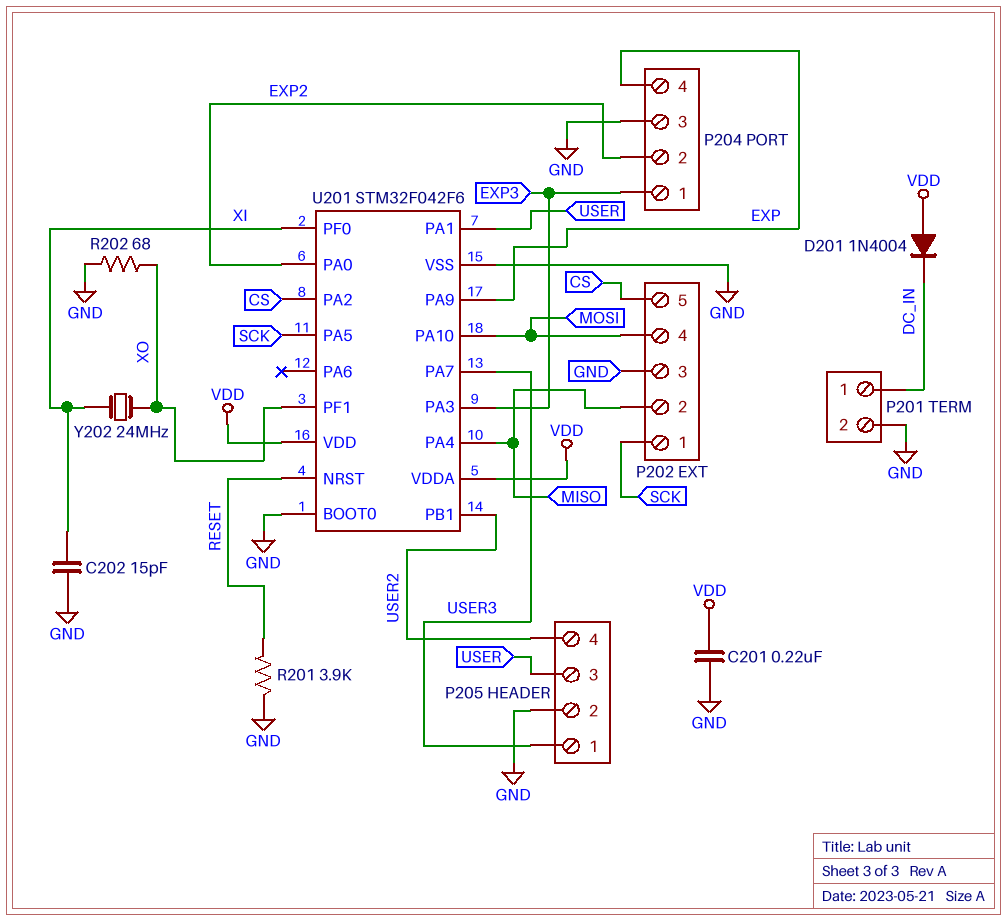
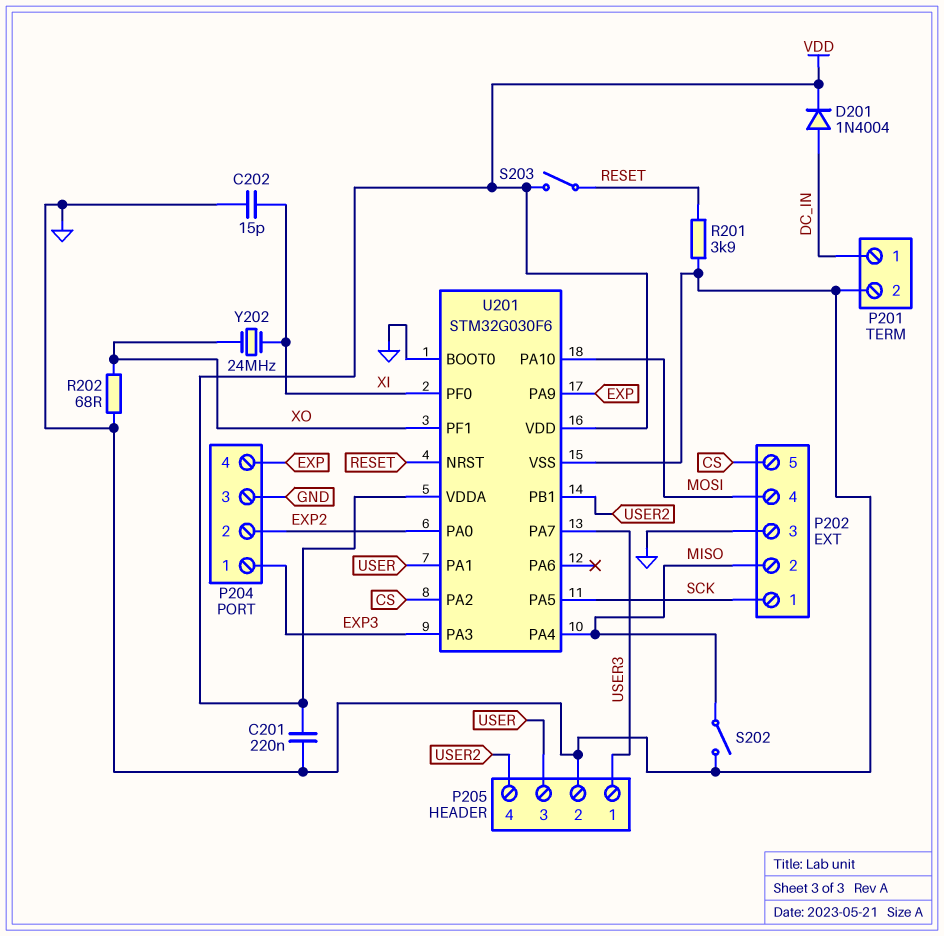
D201: diode 1N4004 (A VDD, K DC_IN) -> diode 1N4004 (A DC_IN, K VDD)
S202: none -> switch (GND, MISO)
S203: none -> switch (RESET, VDD)
U201: STM32F042F6 -> STM32G030F6

